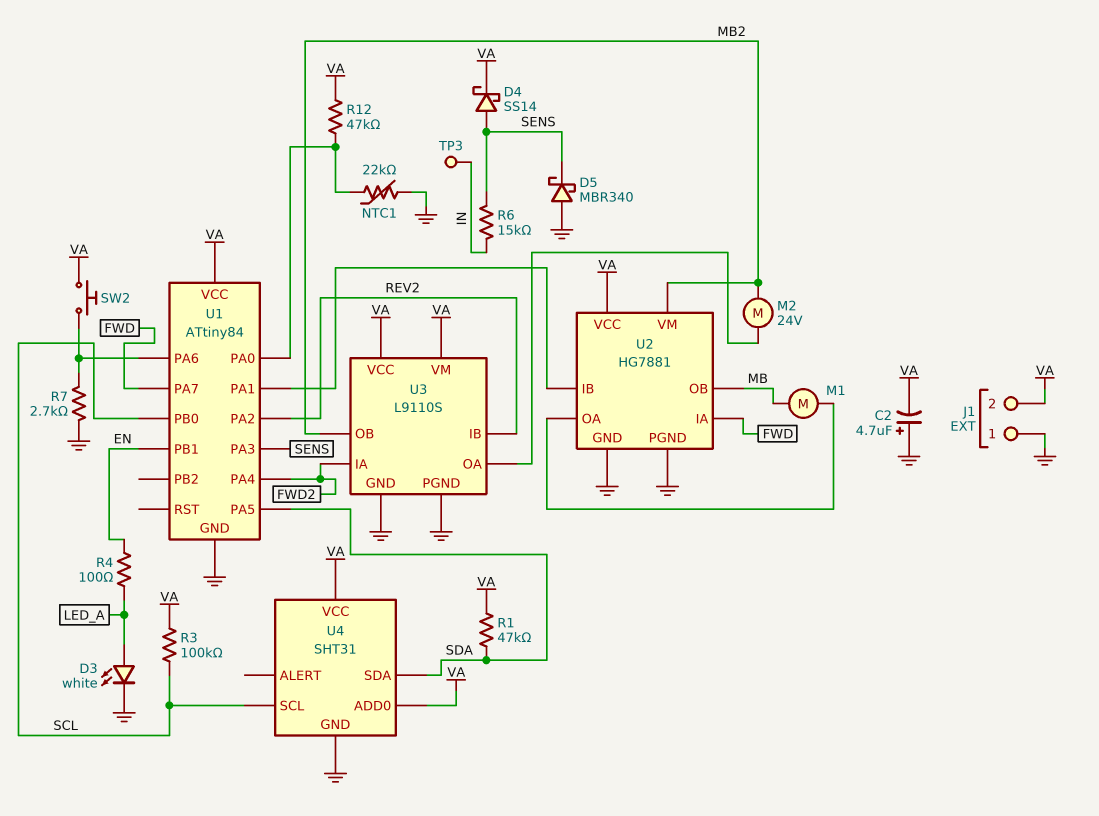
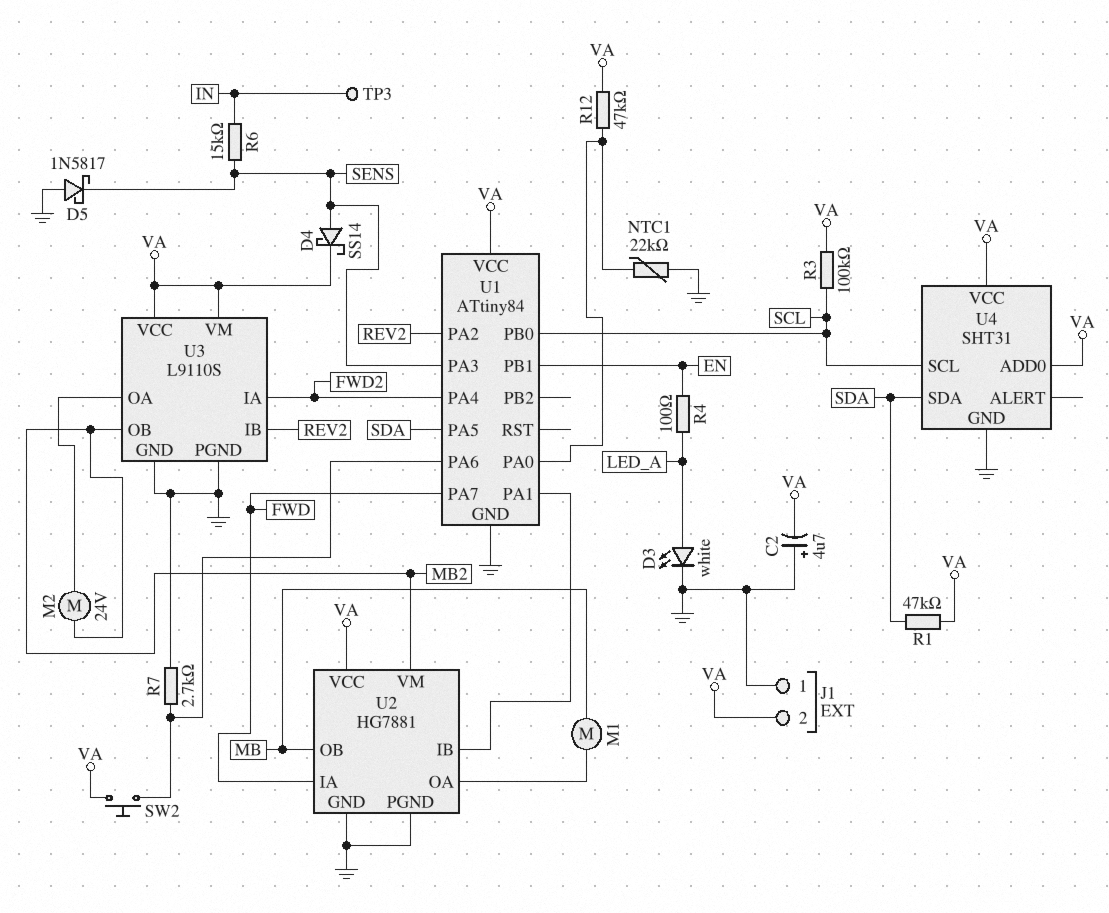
D5: schottky MBR340 (A GND, K SENS) -> schottky 1N5817 (A GND, K SENS)

